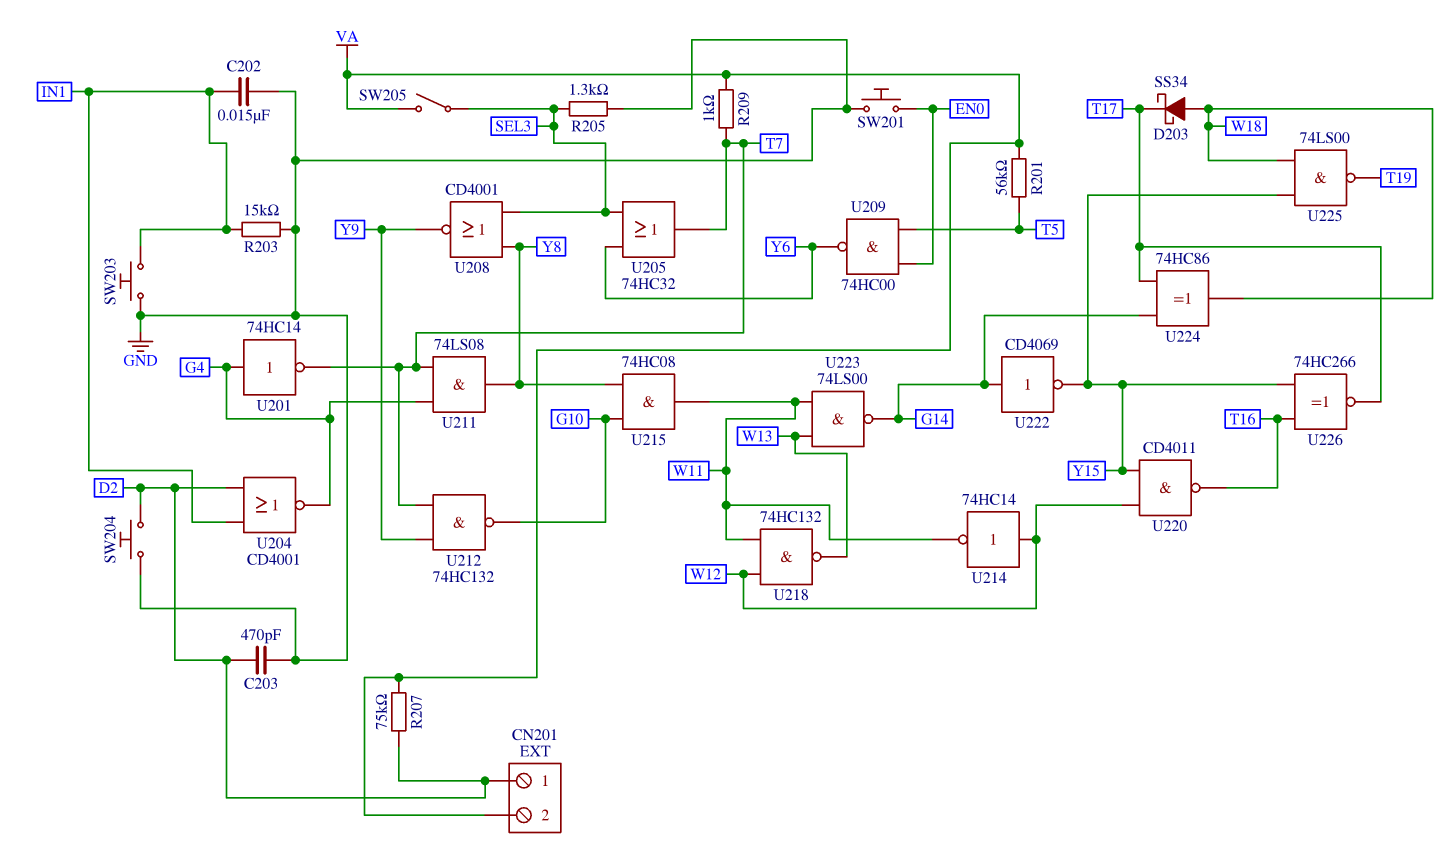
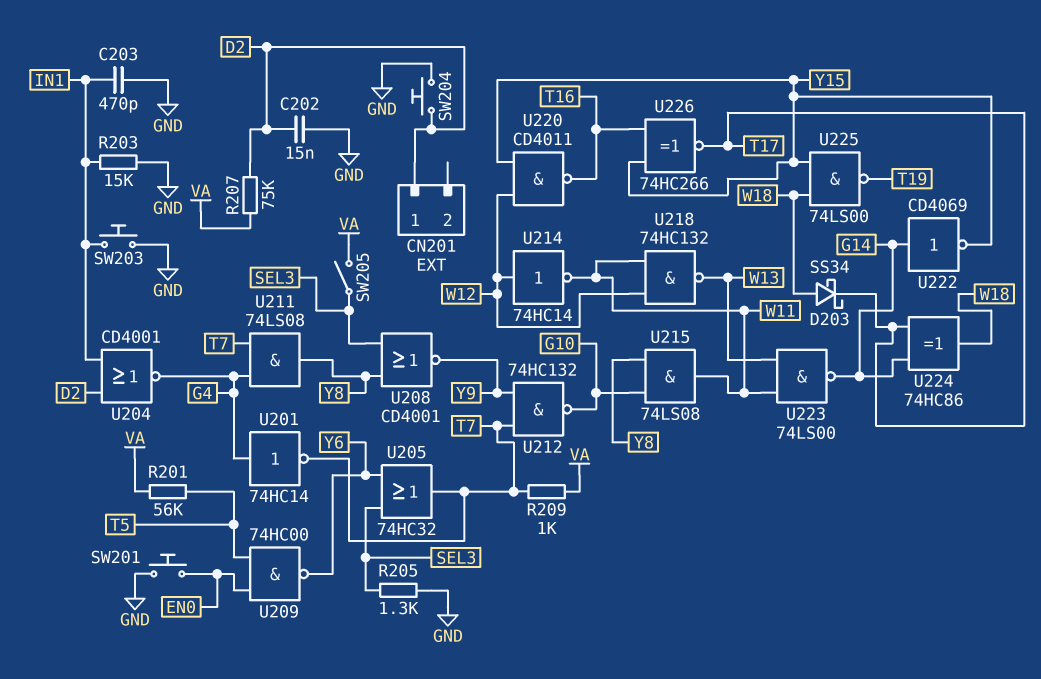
C202: 15nF (GND, IN1) -> 15nF (D2, GND)
C203: 470pF (D2, GND) -> 470pF (GND, IN1)
CN201 pin 2: VA -> none
U215: AND 74HC08 (in G10, in Y8, out W11) -> AND 74LS08 (in G10, in Y8, out W11)

